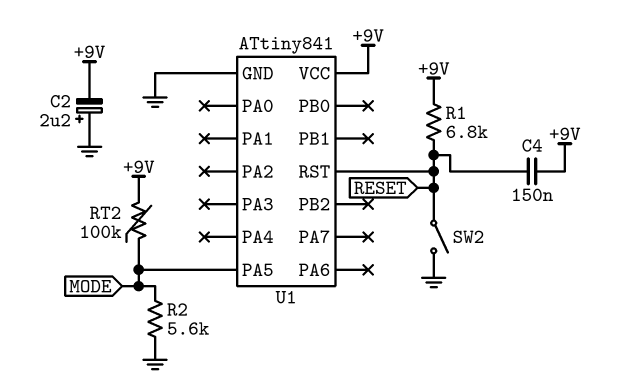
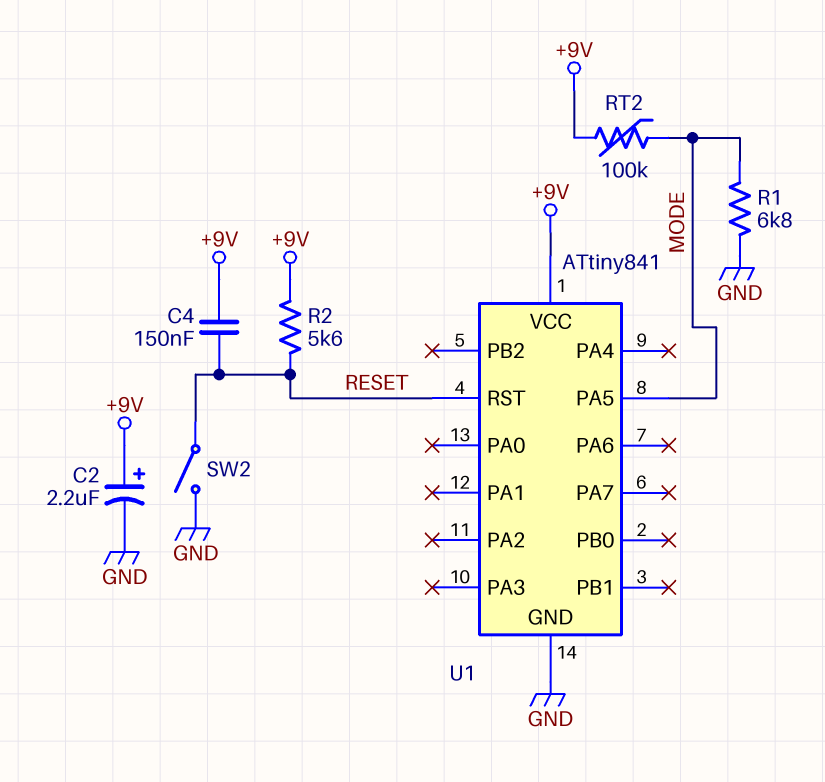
C2: 2.2uF (plus GND, minus +9V) -> 2.2uF (plus +9V, minus GND)
R1: 6.8k (+9V, RESET) -> 6.8k (GND, MODE)
R2: 5.6k (GND, MODE) -> 5.6k (+9V, RESET)

